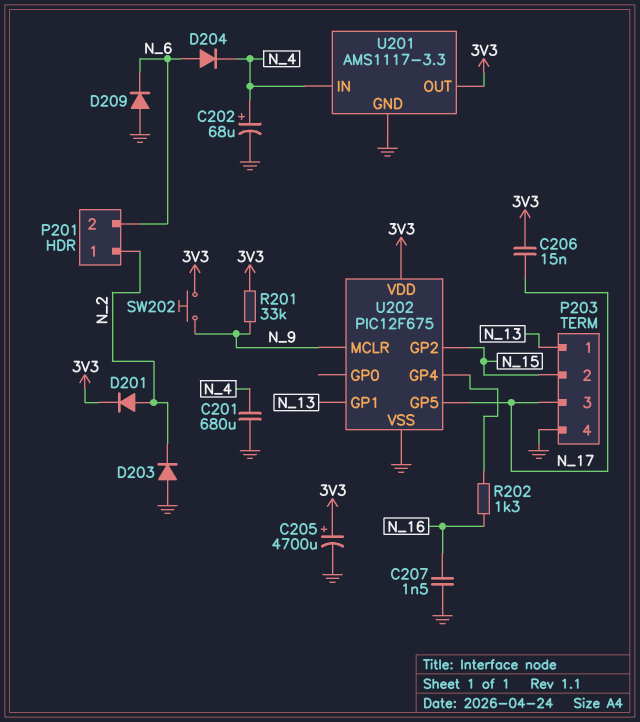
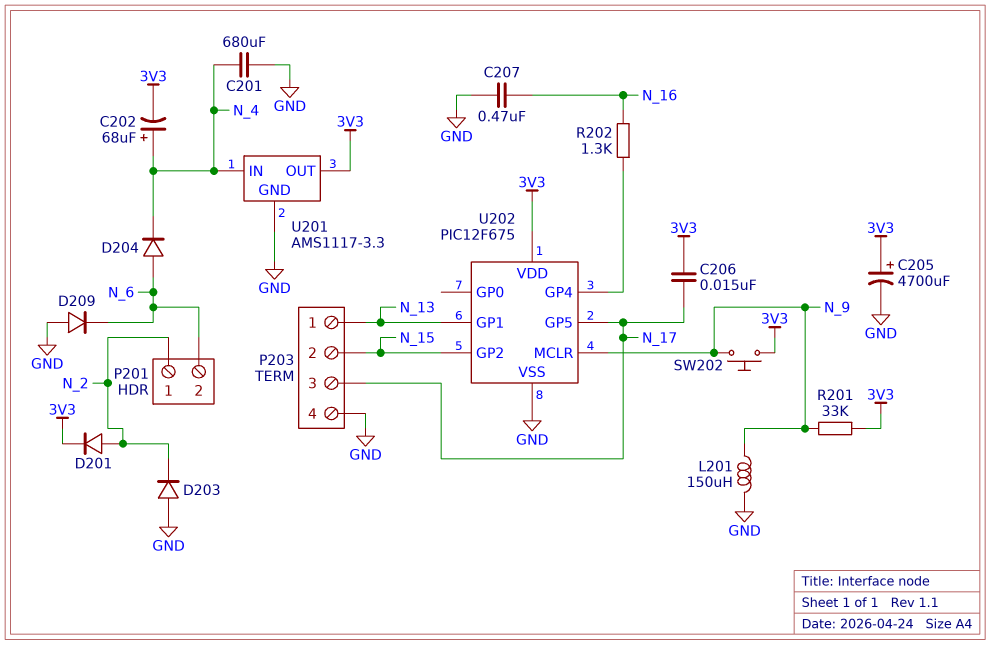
C202: 68uF (plus N_4, minus GND) -> 68uF (plus N_4, minus 3V3)
C207: 1.5nF (GND, N_16) -> 470nF (GND, N_16)
L201: none -> 150uH (GND, N_9)

